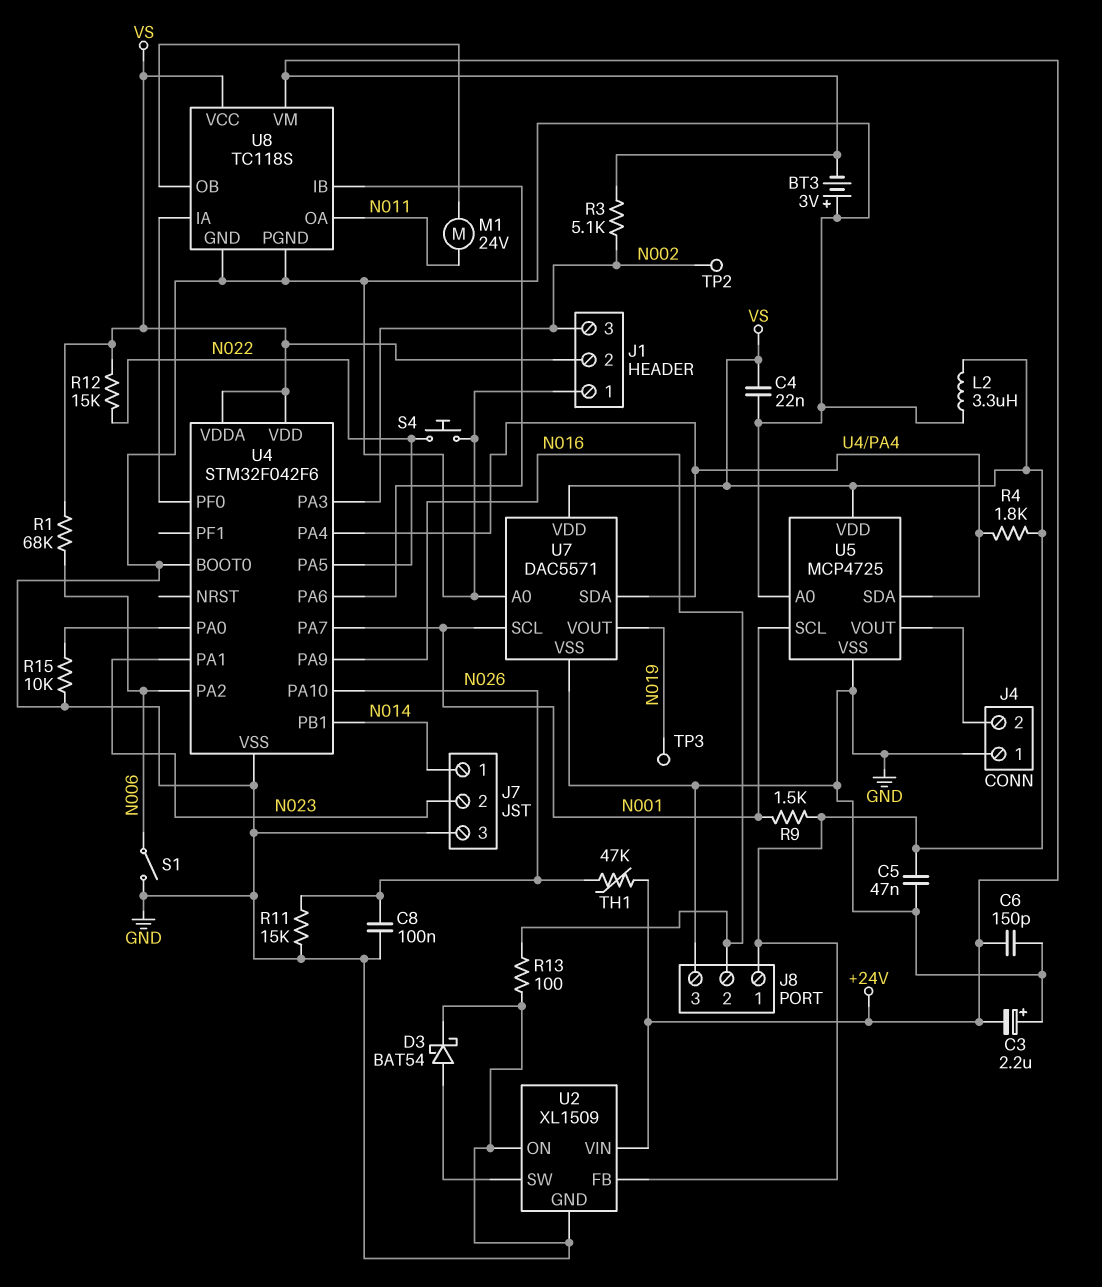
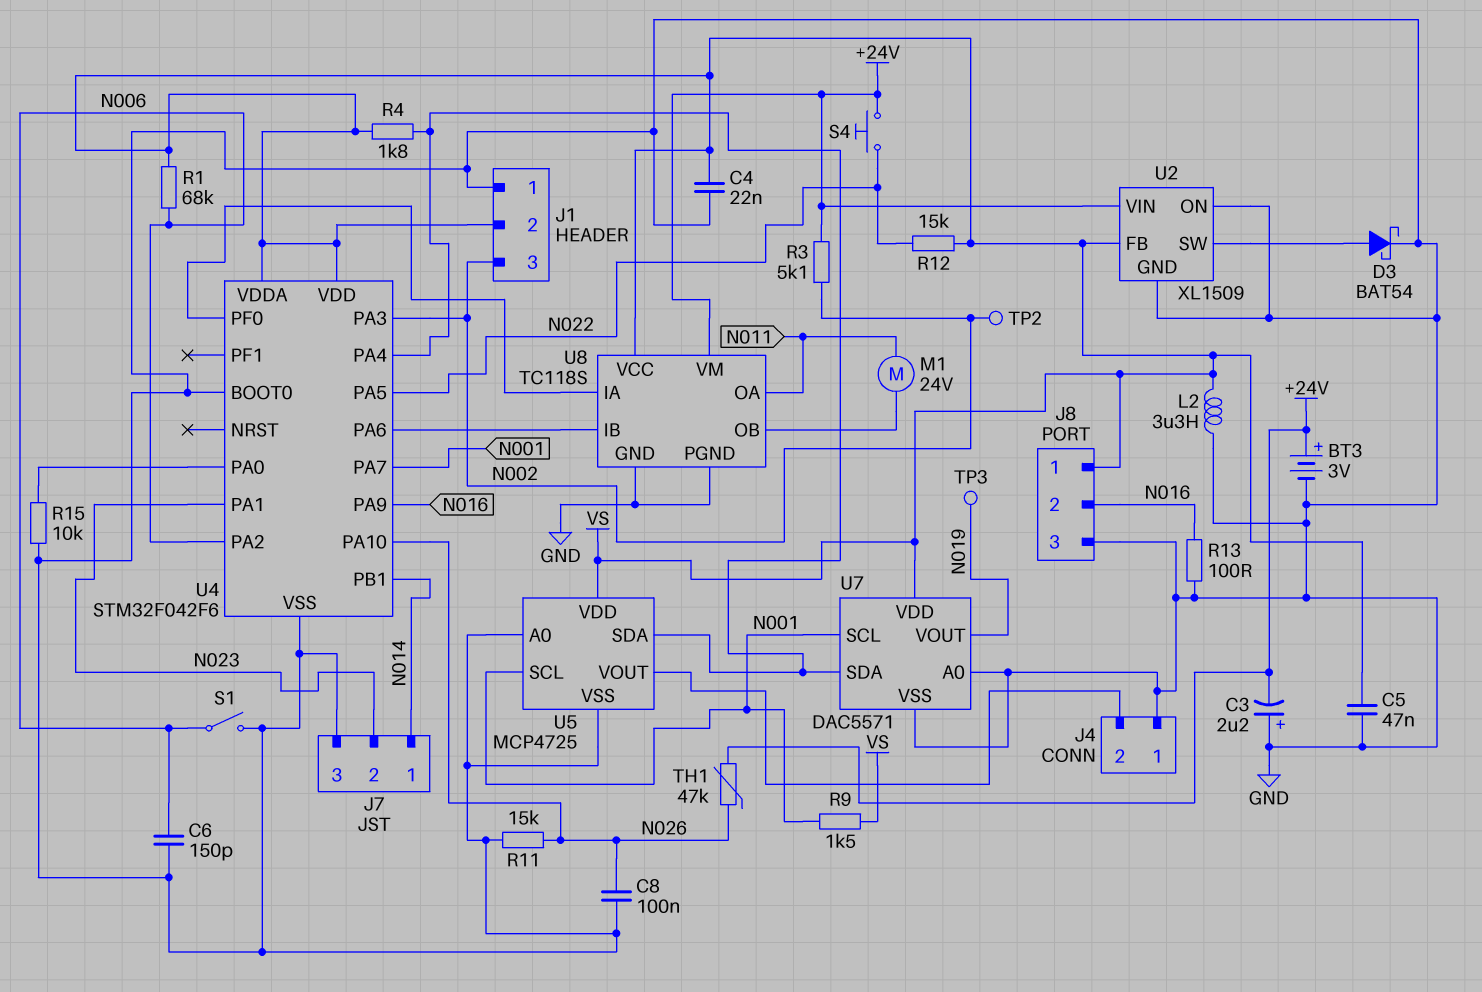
BT3: 3V (plus GND, minus +24V) -> 3V (plus +24V, minus GND)
C6: 150pF (+24V, GND) -> 150pF (GND, N006)
S4: button (GND, N022) -> button (+24V, N022)

